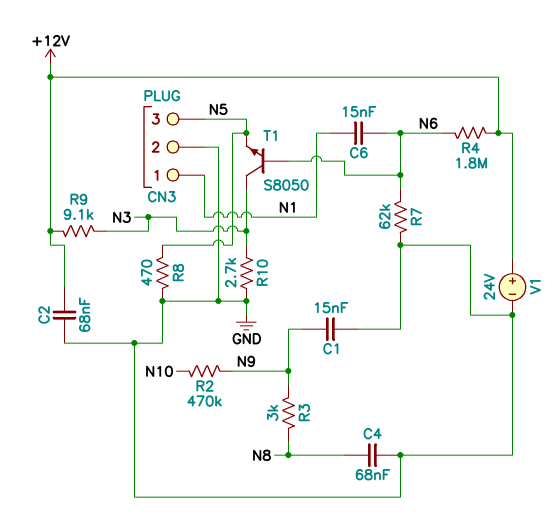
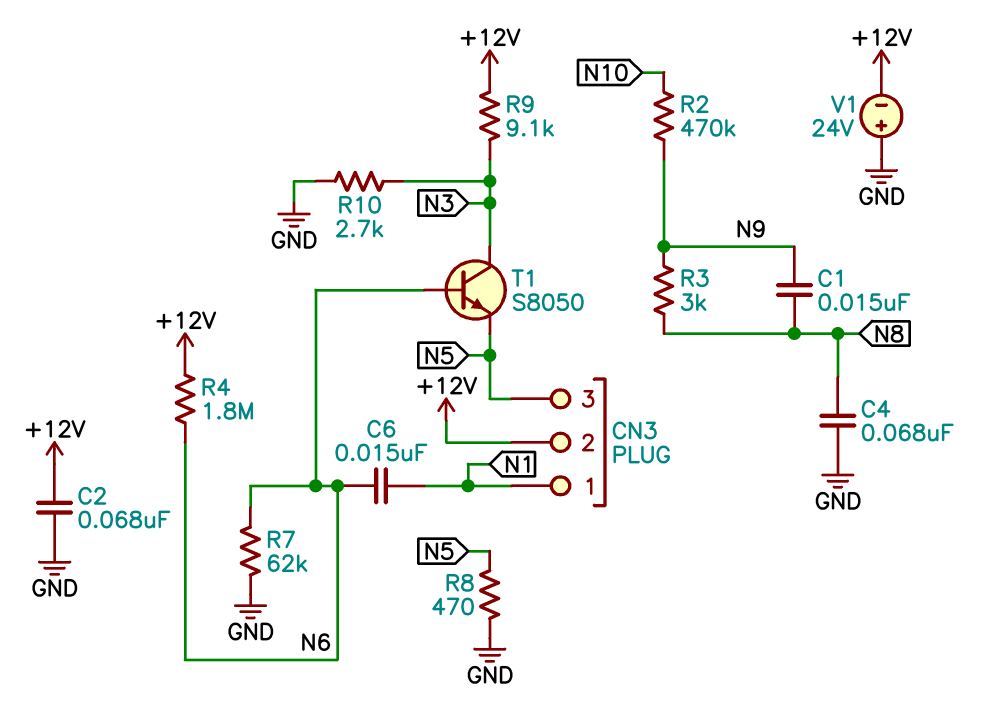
C1: 15nF (GND, N9) -> 15nF (N8, N9)
CN3 pin 2: GND -> +12V
V1: 24V (plus +12V, minus GND) -> 24V (plus GND, minus +12V)

